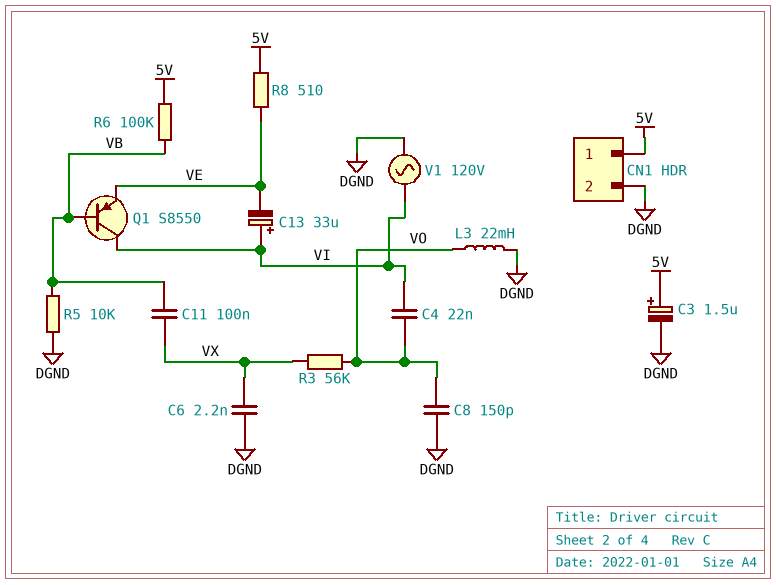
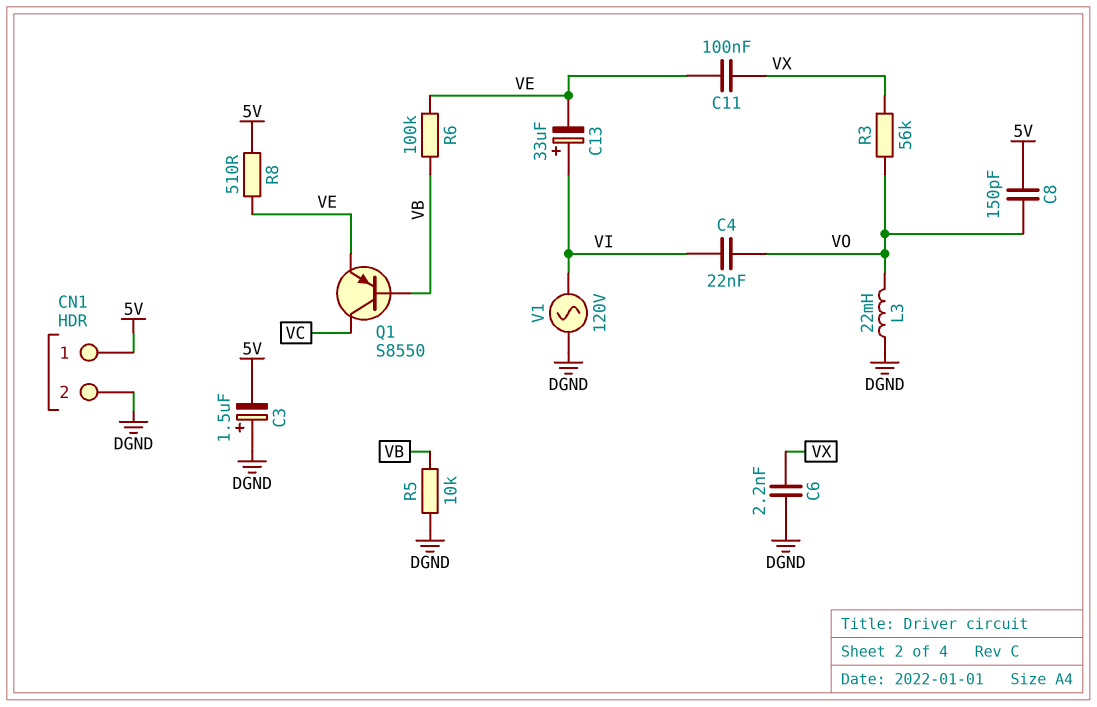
C3: 1.5uF (plus 5V, minus DGND) -> 1.5uF (plus DGND, minus 5V)
C8: 150pF (DGND, VO) -> 150pF (5V, VO)
C11: 100nF (VB, VX) -> 100nF (VE, VX)
Q1: PNP S8550 (B VB, C VI, E VE) -> PNP S8550 (B VB, C VC, E VE)
R6: 100k (5V, VB) -> 100k (VB, VE)

